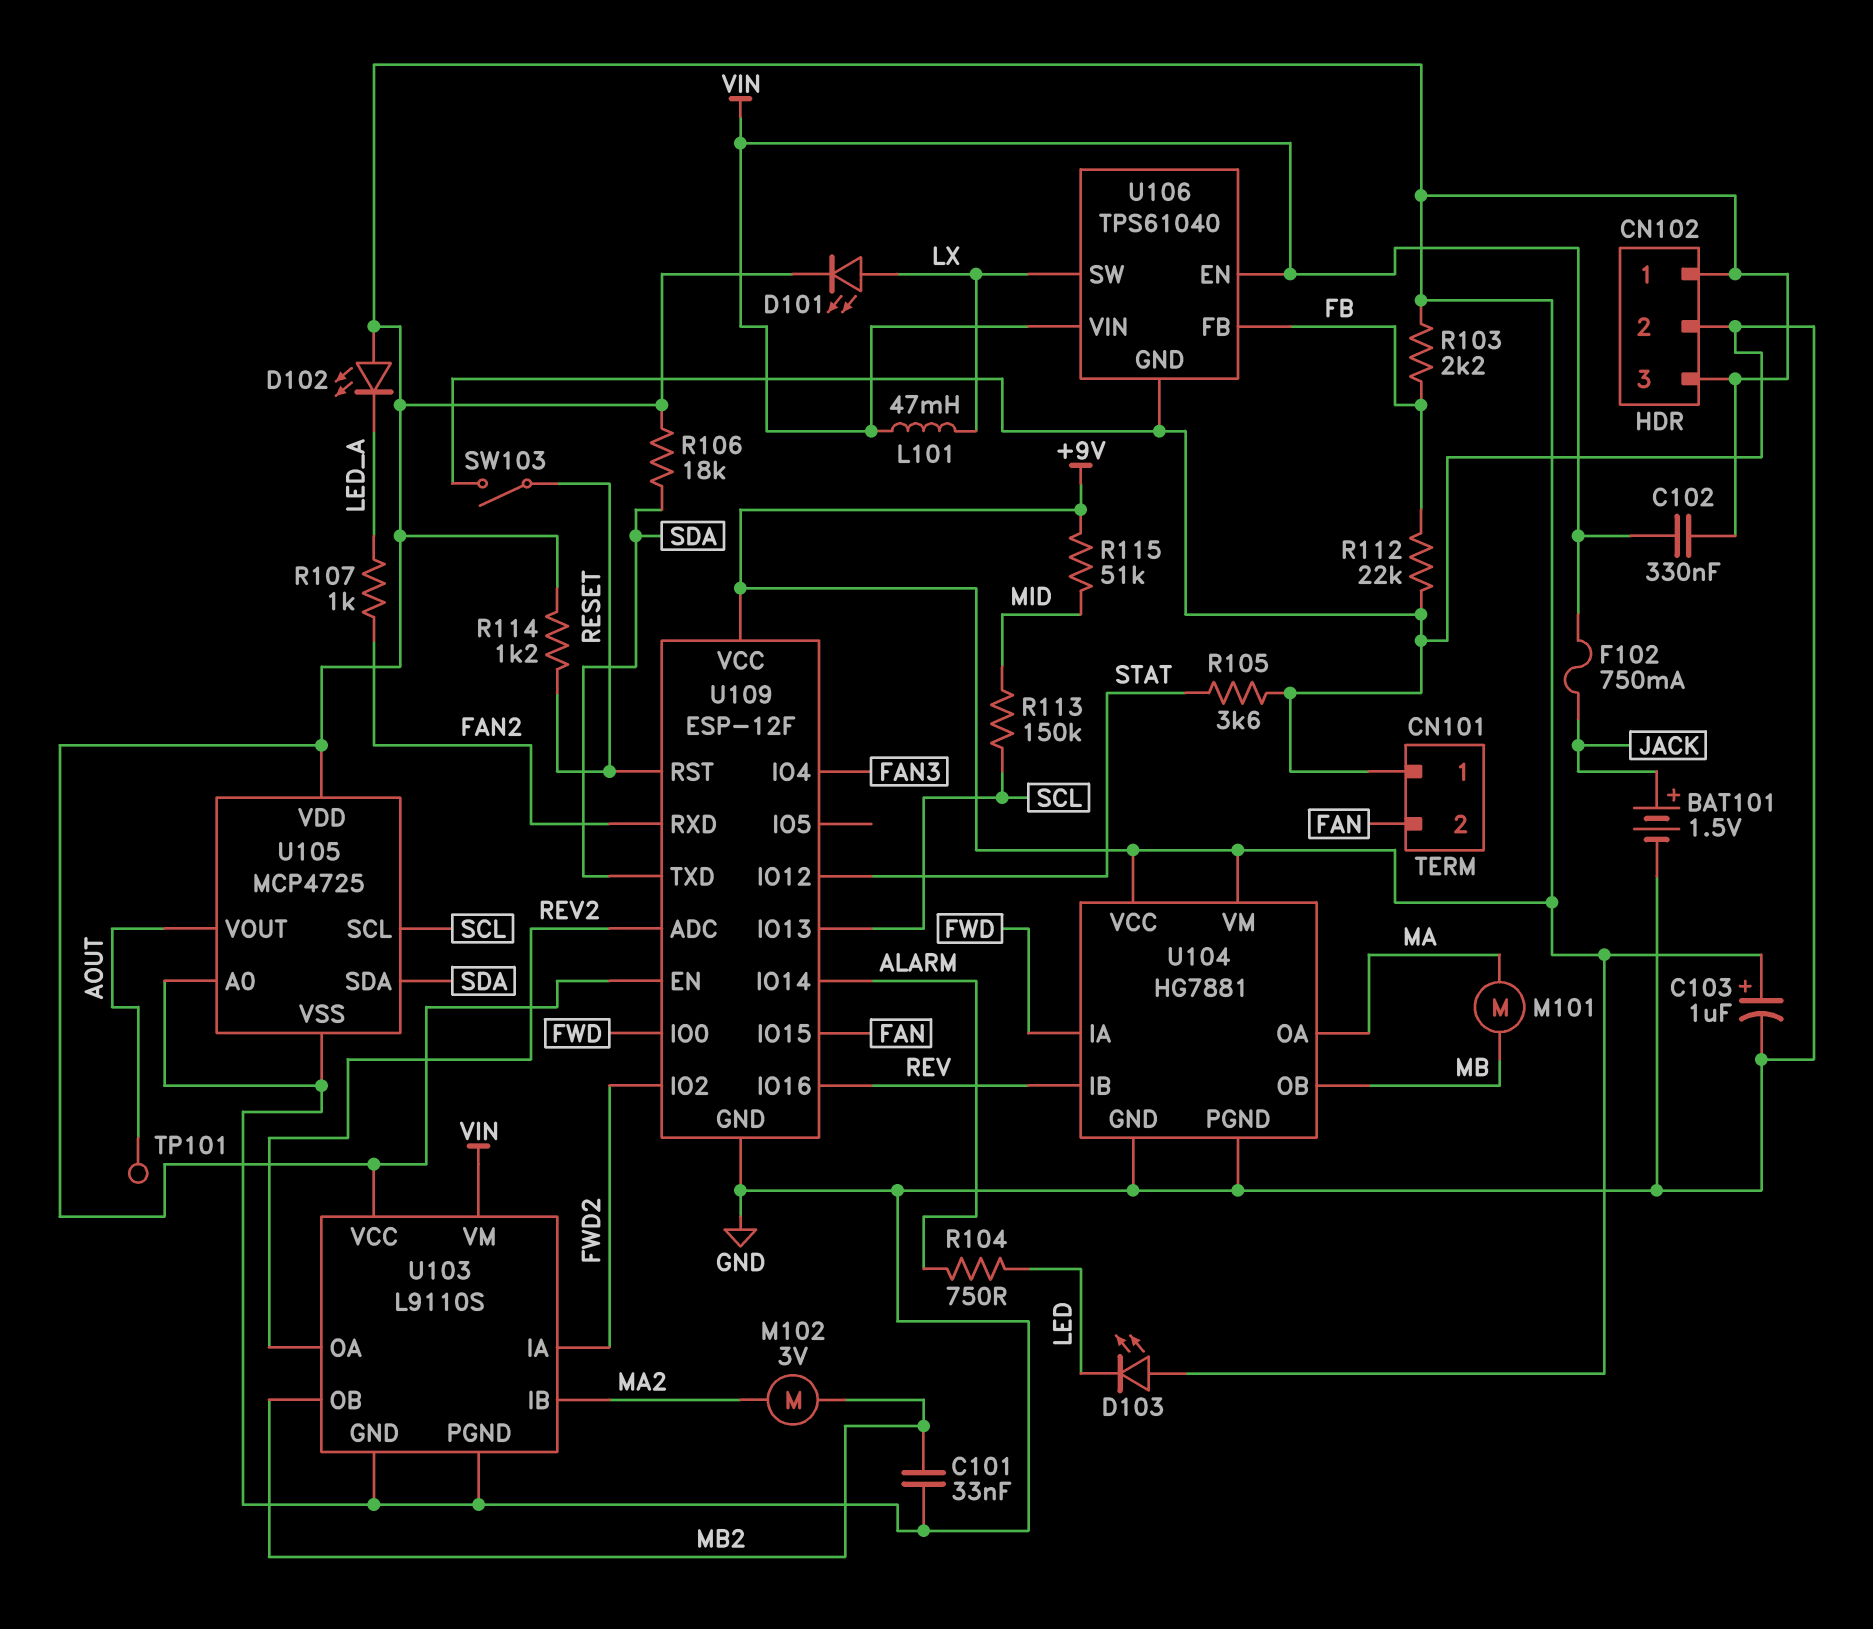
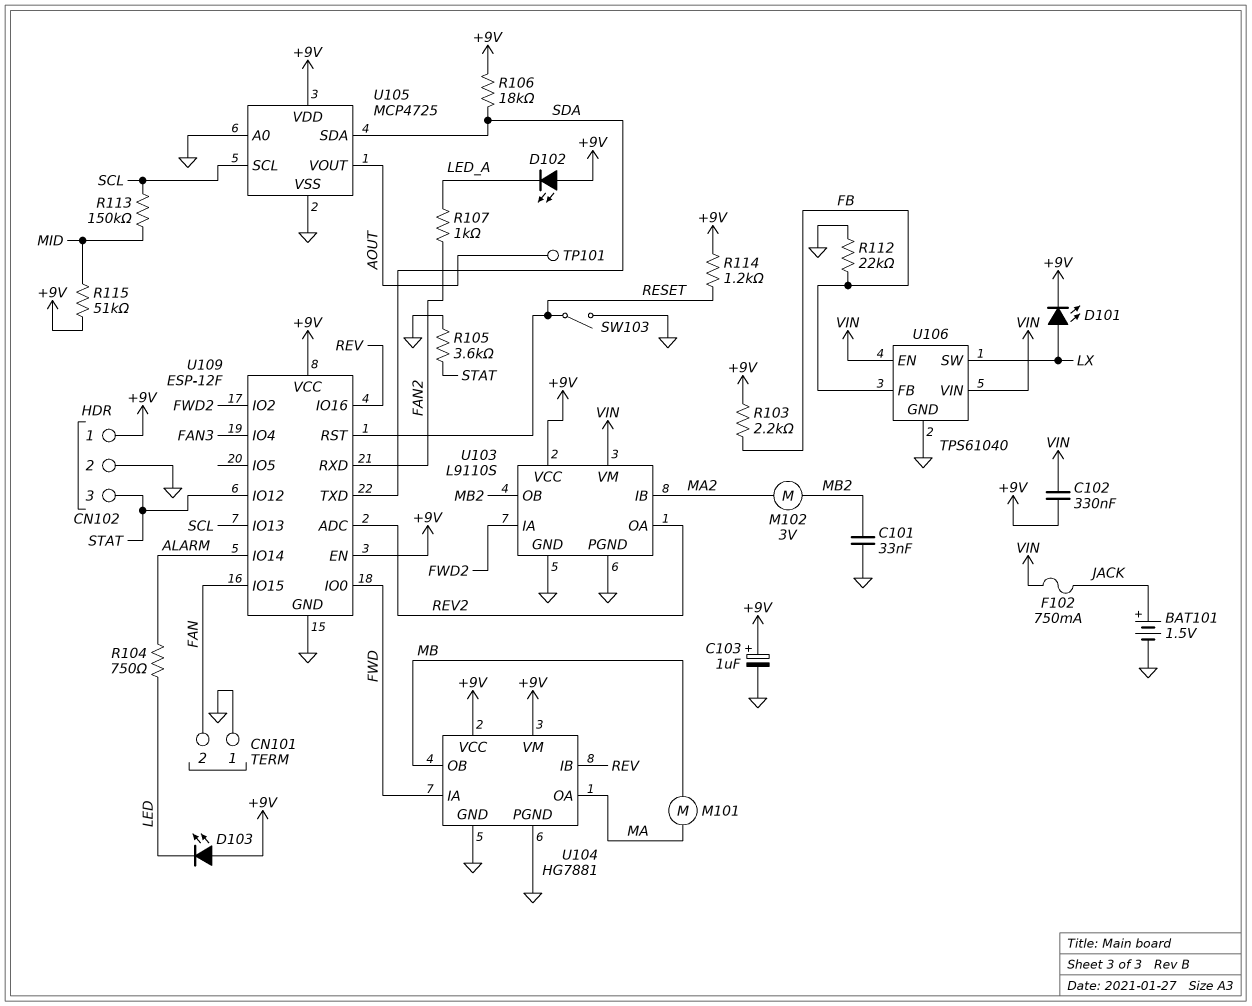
CN102 pin 3: +9V -> STAT
L101: 47mH (LX, VIN) -> none

